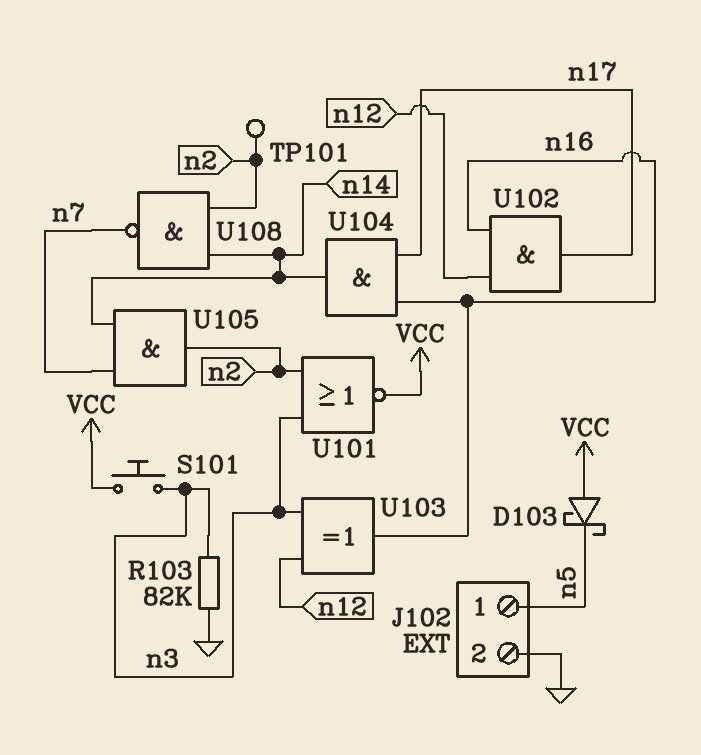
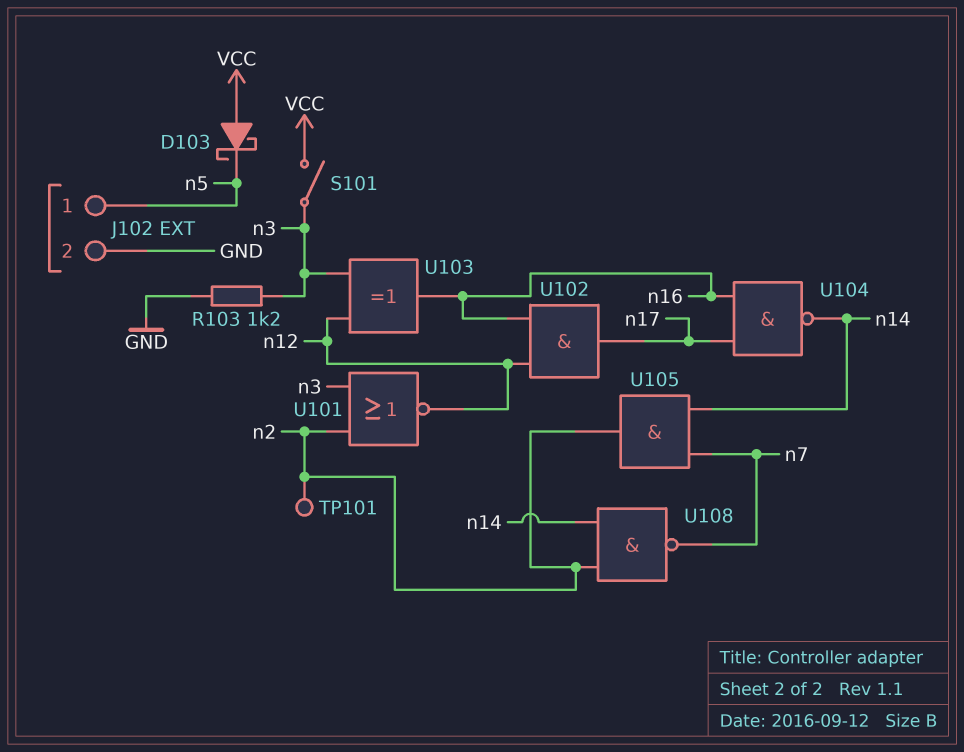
R103: 82k (GND, n3) -> 1.2k (GND, n3)
S101: button (VCC, n3) -> switch (VCC, n3)
U101: NOR (in n2, in n3, out VCC) -> NOR (in n2, in n3, out n12)
U104: AND (in n16, in n17, out n14) -> NAND (in n16, in n17, out n14)

